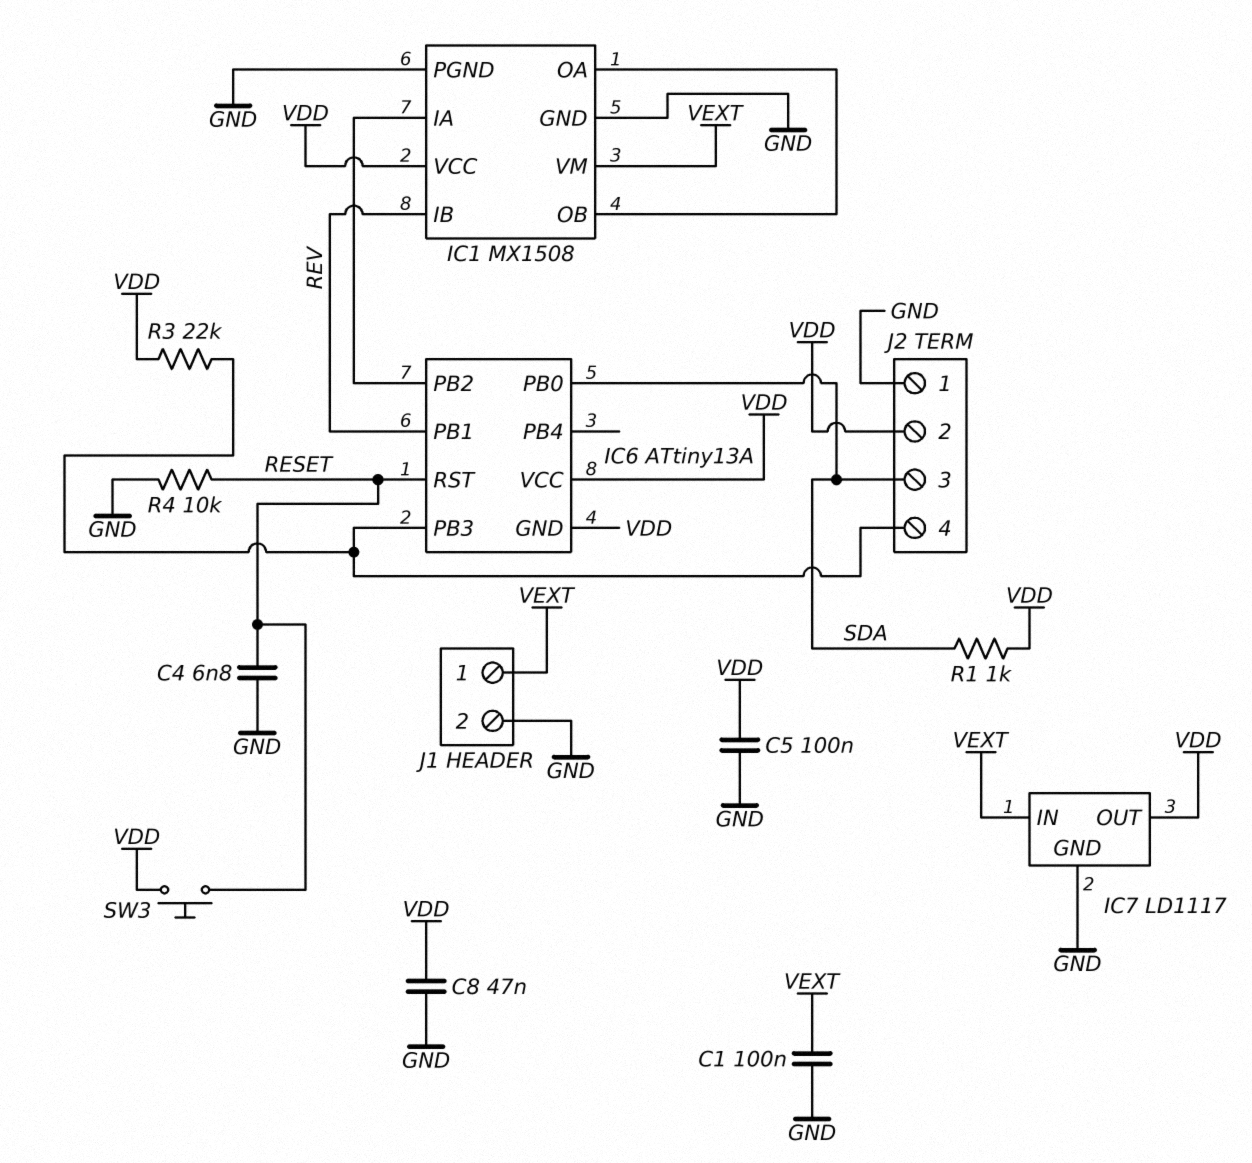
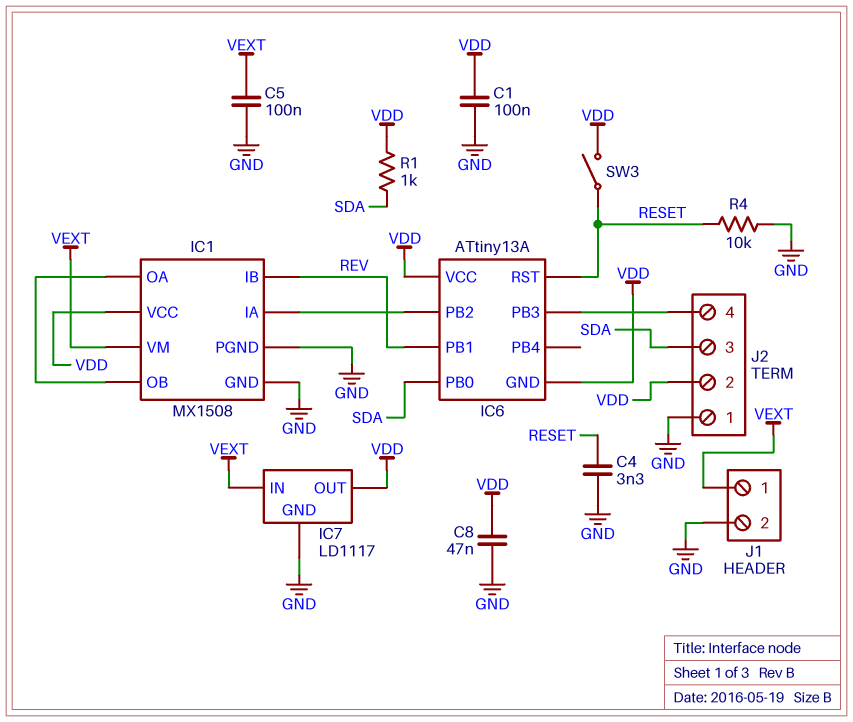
C1: 100nF (GND, VEXT) -> 100nF (GND, VDD)
C4: 6.8nF (GND, RESET) -> 3.3nF (GND, RESET)
C5: 100nF (GND, VDD) -> 100nF (GND, VEXT)
R3: 22k (IC6/PB3, VDD) -> none
SW3: button (RESET, VDD) -> switch (RESET, VDD)

